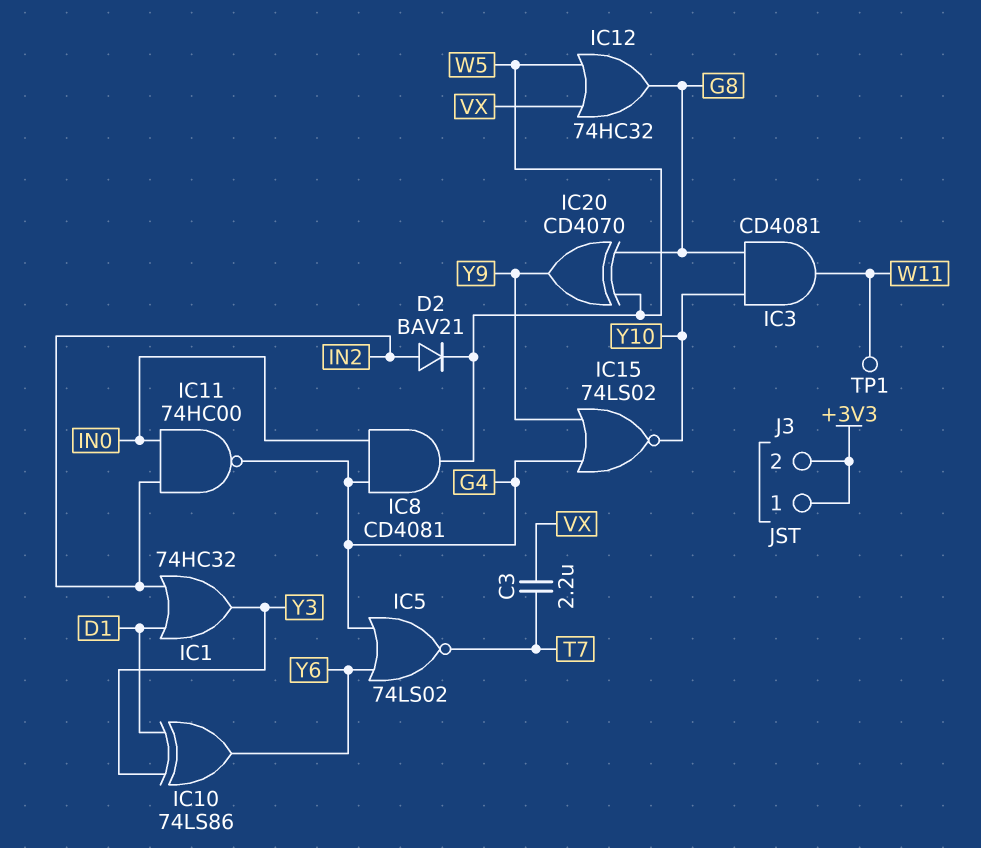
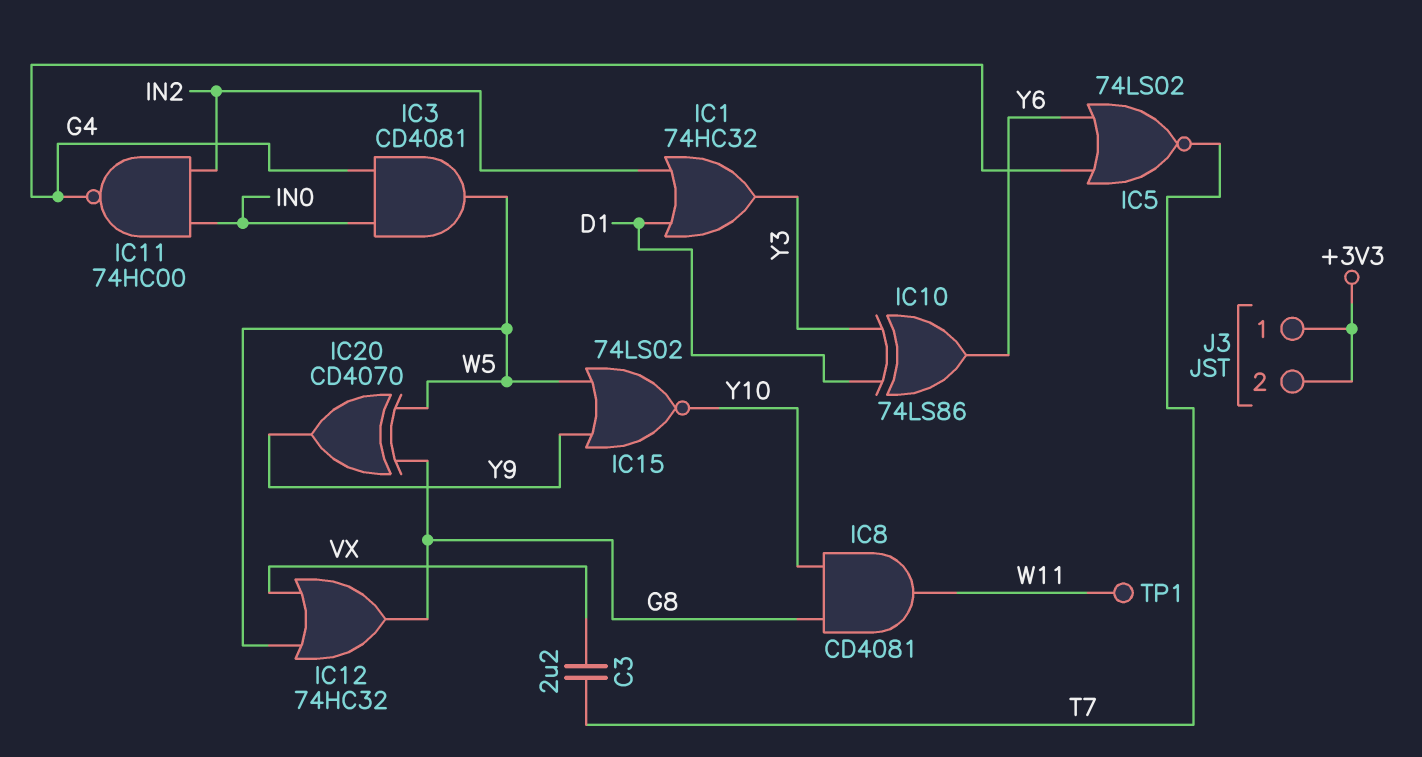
D2: diode BAV21 (A IN2, K W5) -> none
IC3: AND CD4081 (in G8, in Y10, out W11) -> AND CD4081 (in G4, in IN0, out W5)
IC8: AND CD4081 (in G4, in IN0, out W5) -> AND CD4081 (in G8, in Y10, out W11)
IC15: NOR 74LS02 (in G4, in Y9, out Y10) -> NOR 74LS02 (in W5, in Y9, out Y10)

